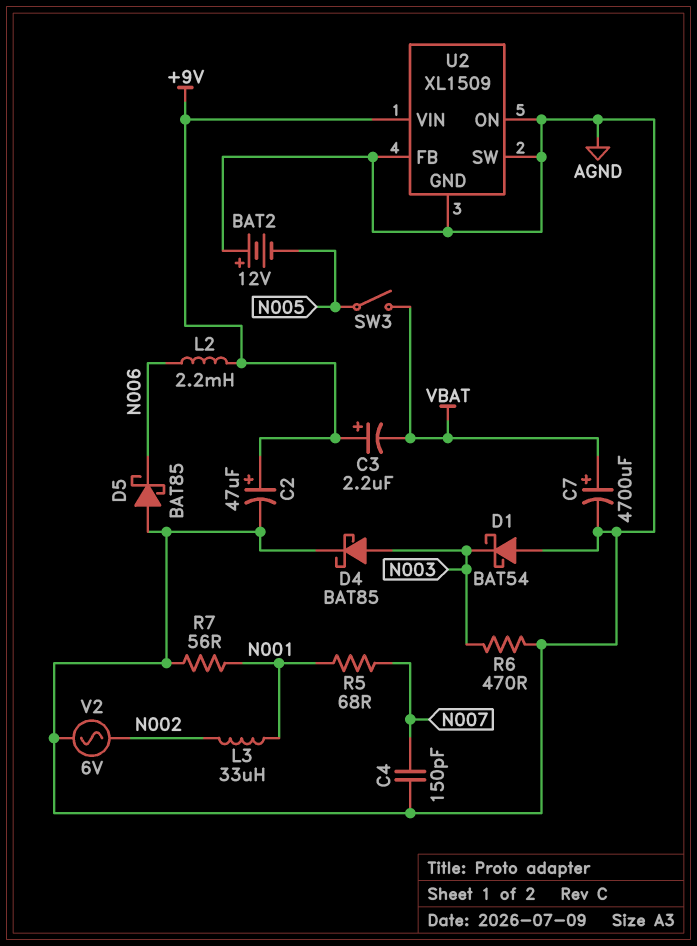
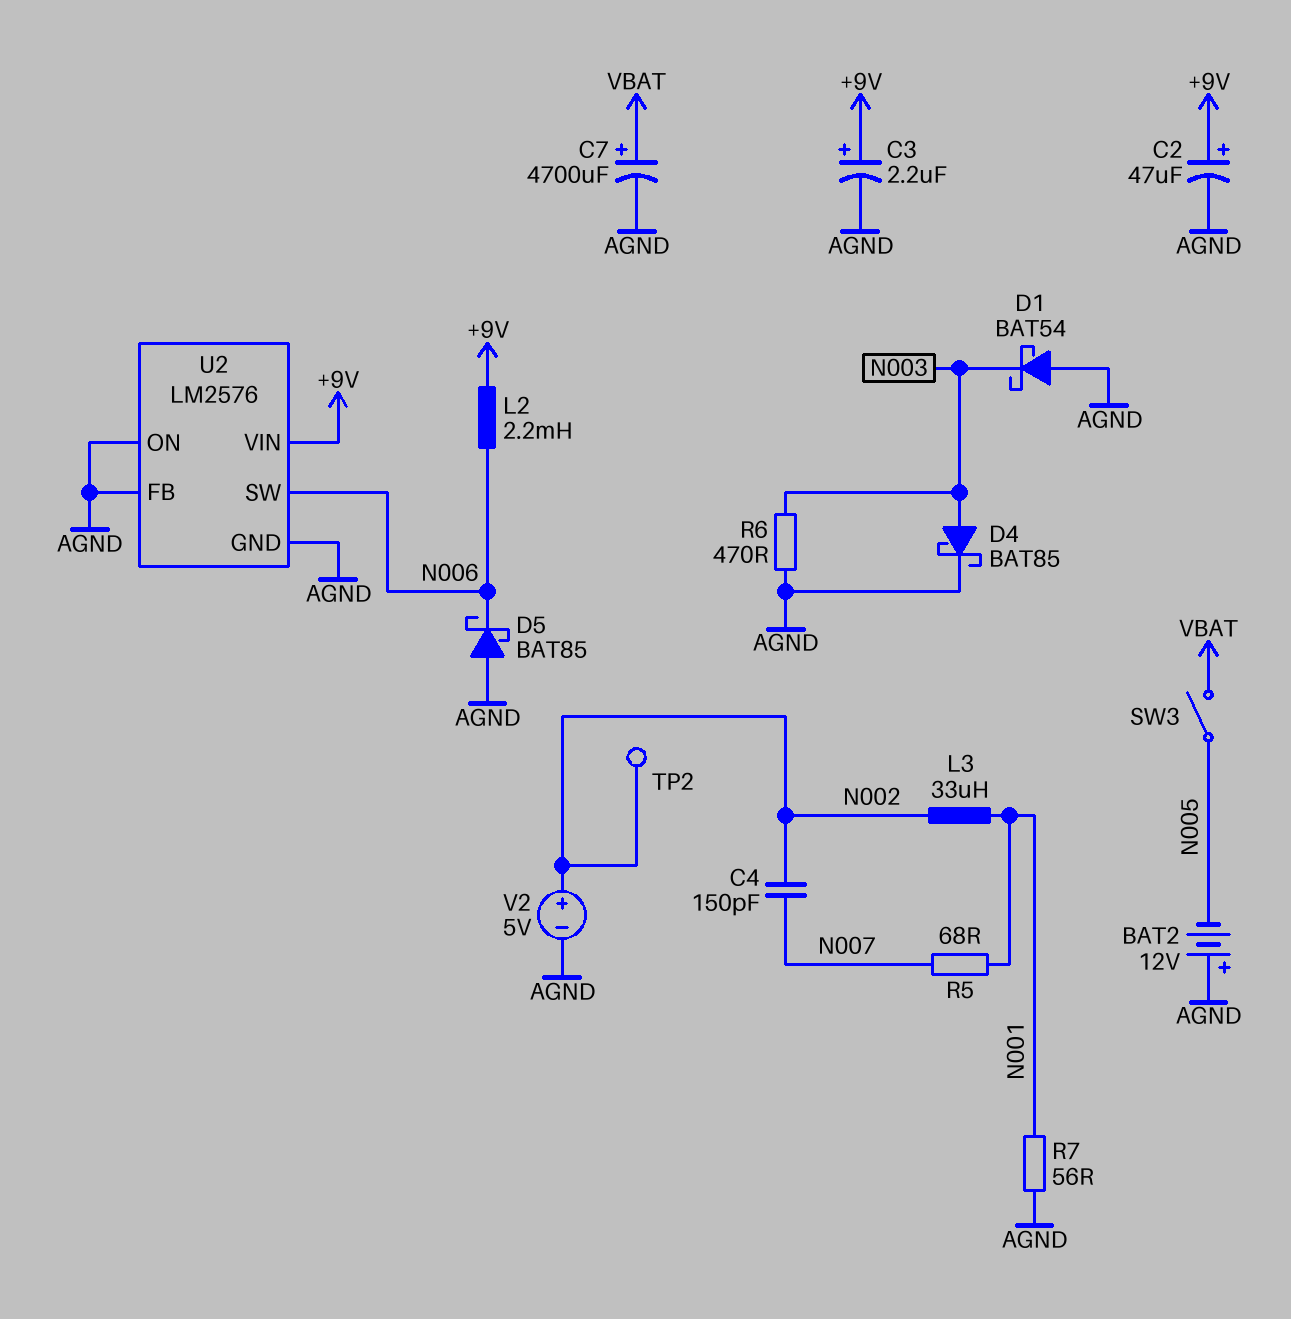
C3: 2.2uF (plus +9V, minus VBAT) -> 2.2uF (plus +9V, minus AGND)
C4: 150pF (AGND, N007) -> 150pF (N002, N007)
TP2: none -> test point (N002)
U2: XL1509 -> LM2576
U2 pin SW: AGND -> N006
V2: AC 6V (AGND, N002) -> 5V (plus N002, minus AGND)

